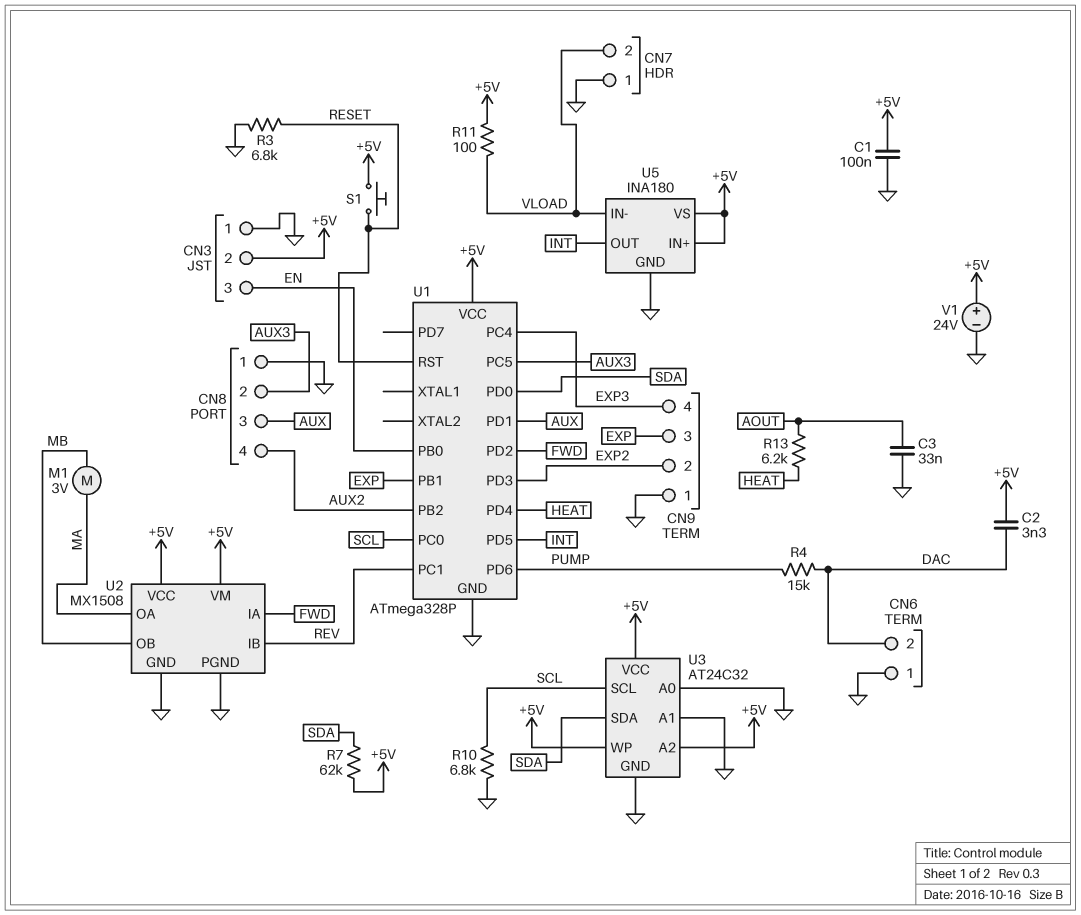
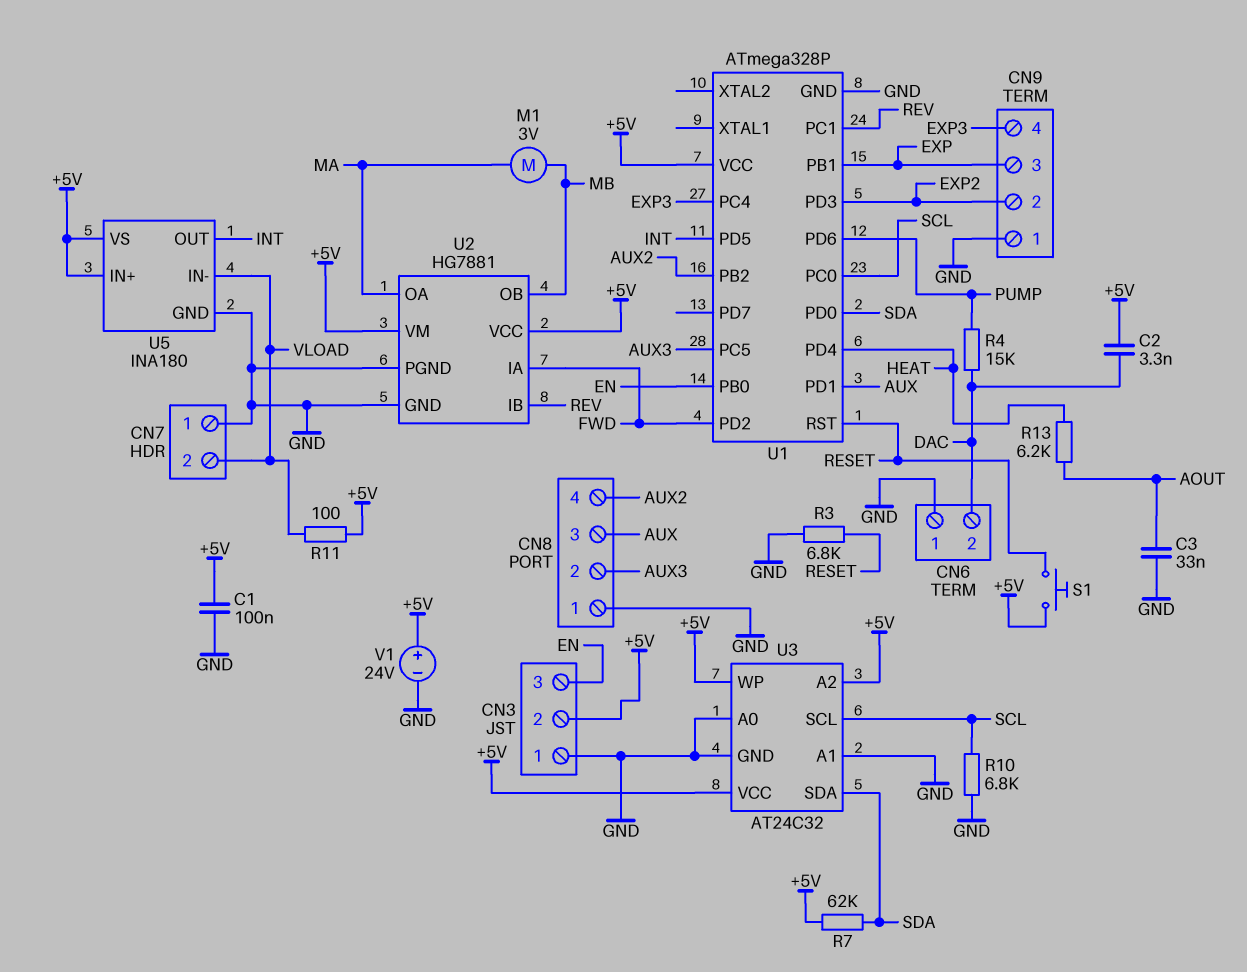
U2: MX1508 -> HG7881

